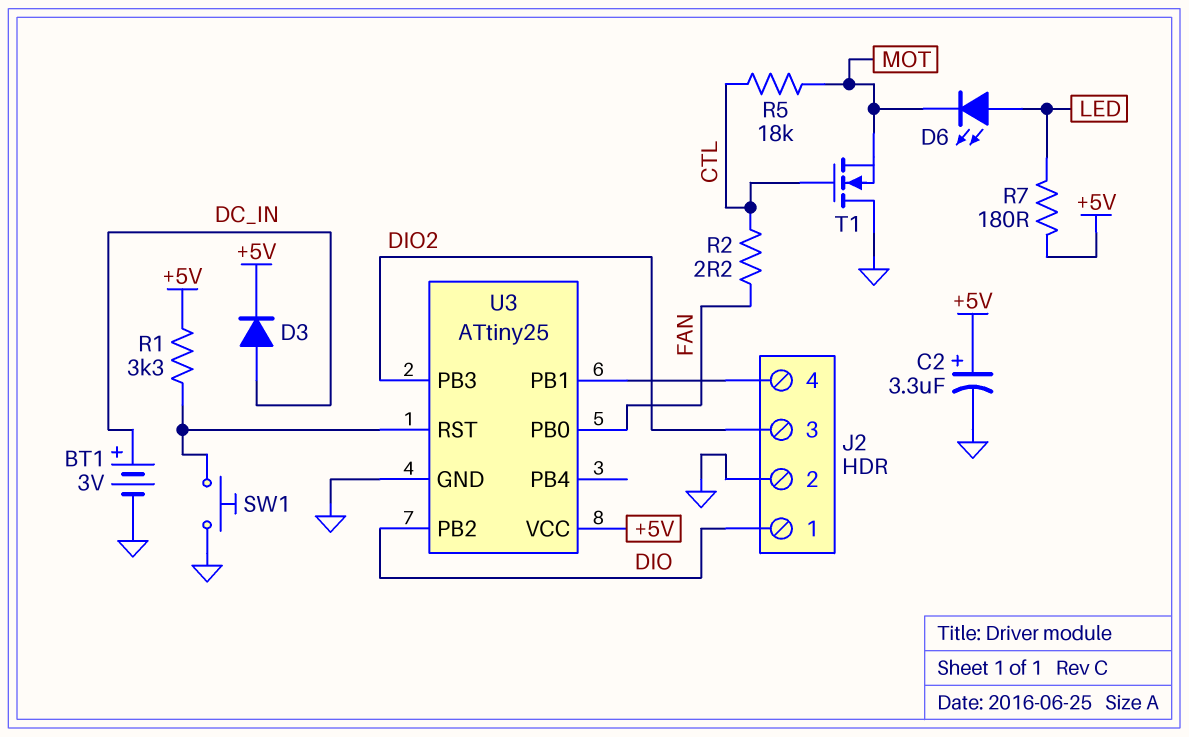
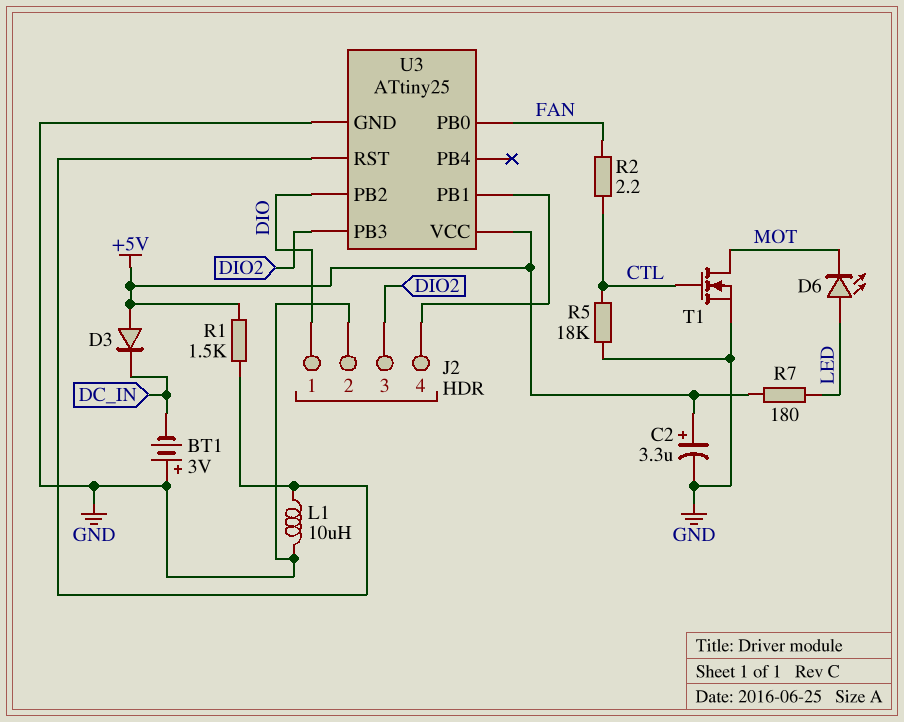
BT1: 3V (plus DC_IN, minus GND) -> 3V (plus GND, minus DC_IN)
D3: diode (A DC_IN, K +5V) -> diode (A +5V, K DC_IN)
L1: none -> 10uH (GND, U3/RST)
R1: 3.3k (+5V, U3/RST) -> 1.5k (+5V, U3/RST)
R5: 18k (CTL, MOT) -> 18k (CTL, GND)
SW1: button (GND, U3/RST) -> none
T1: NMOS (G CTL, D GND, S MOT) -> NMOS (G CTL, D MOT, S GND)

